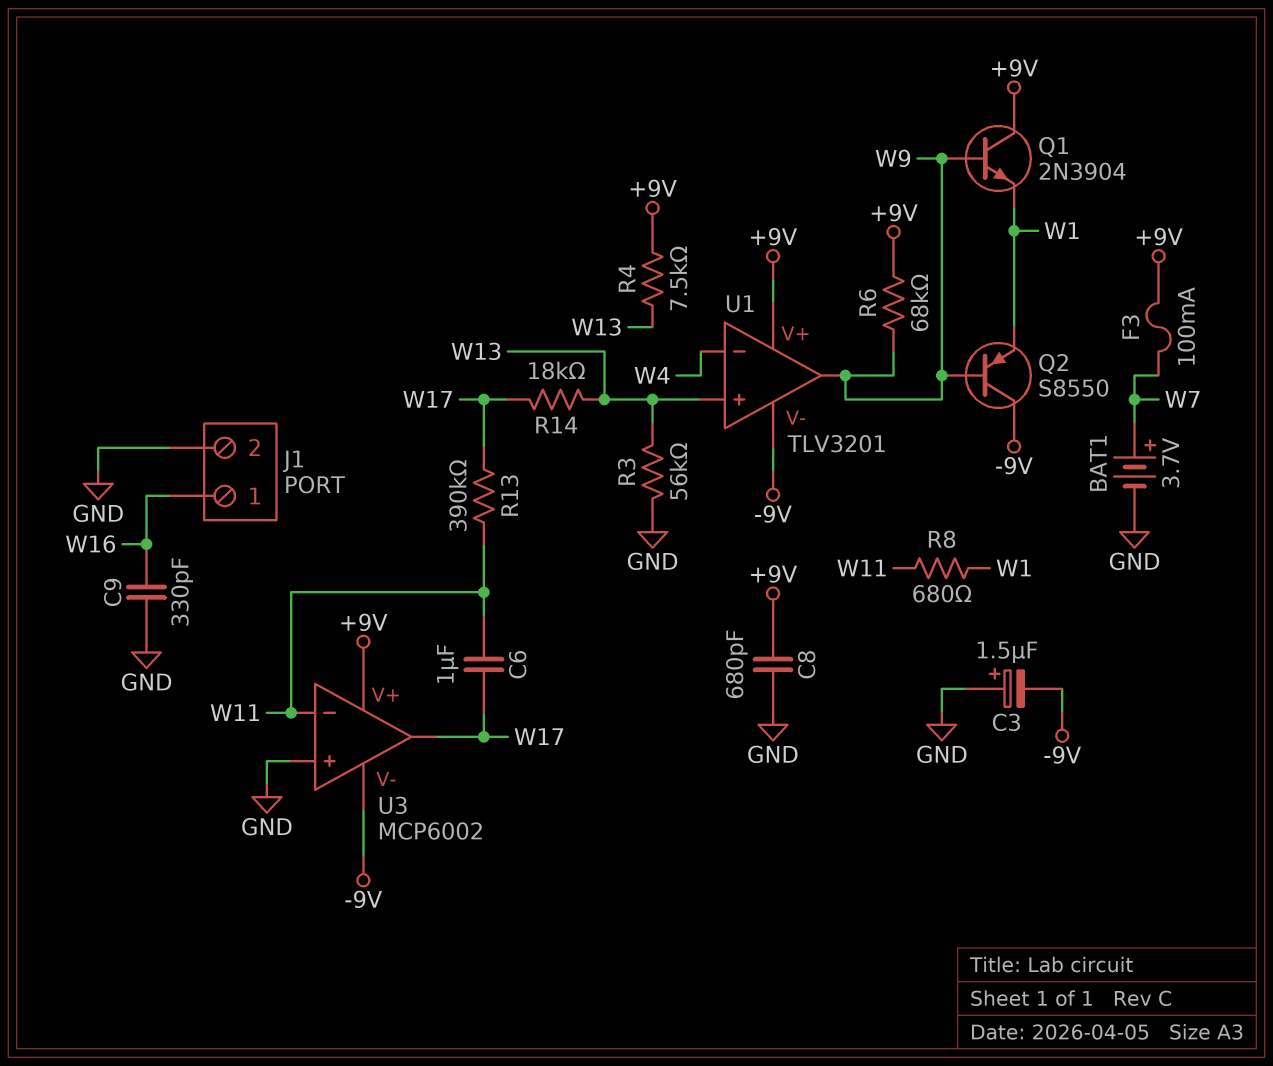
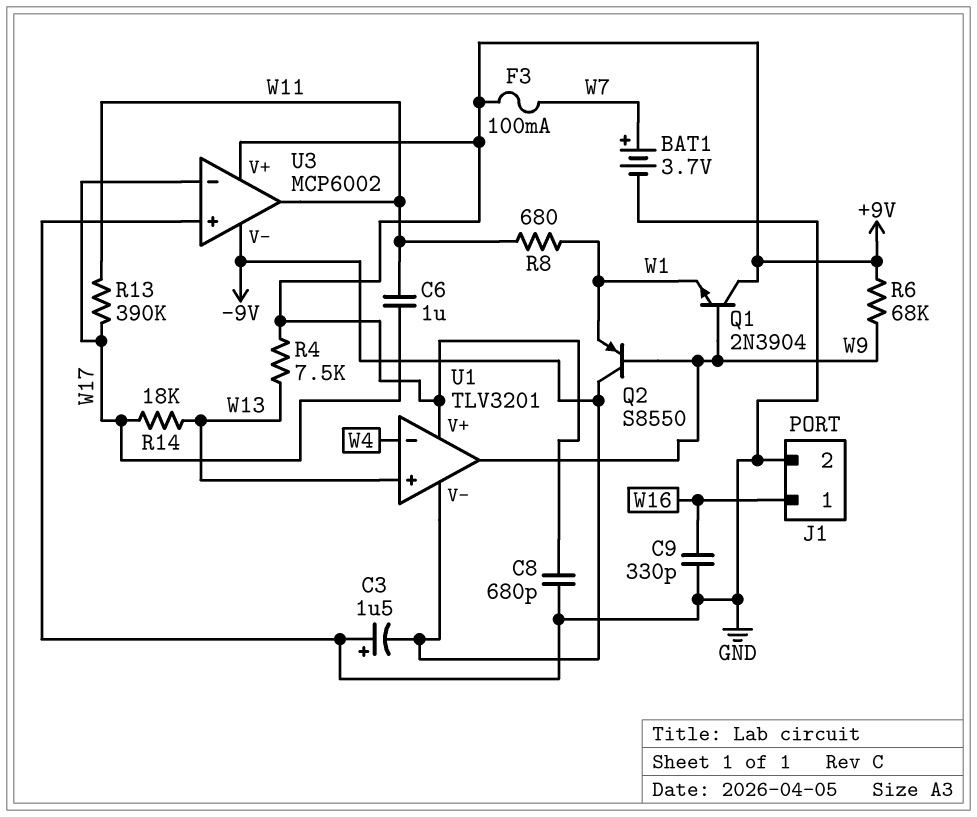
R3: 56k (GND, W13) -> none
U3 pin in-: W11 -> W17
U3 pin out: W17 -> W11

